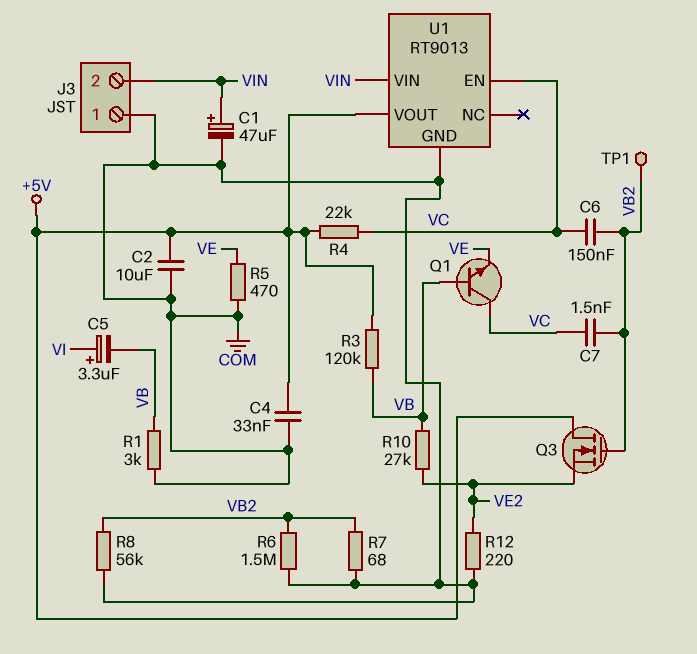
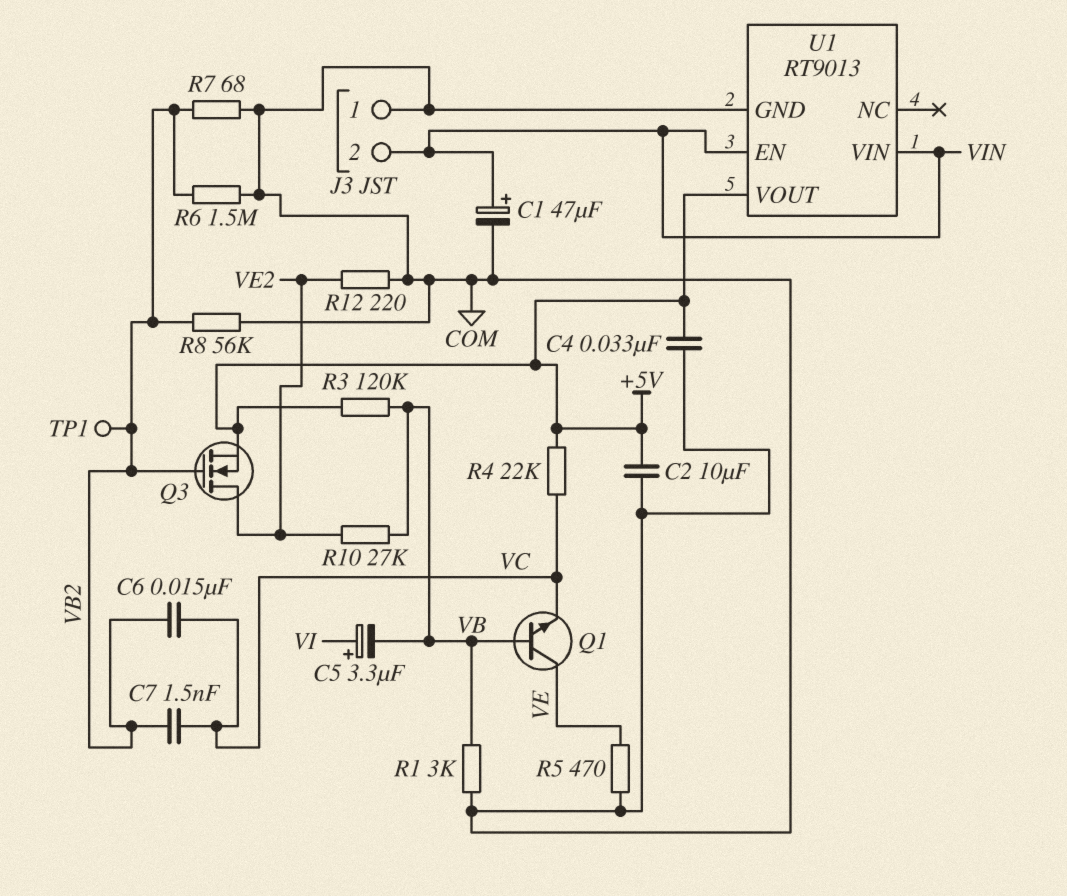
C6: 150nF (VB2, VC) -> 15nF (VB2, VC)
Q1: NPN (B VB, C VC, E VE) -> NPN (B VB, C VE, E VC)
Q3: NMOS (G VB2, D +5V, S VE2) -> NMOS (G VB2, D VE2, S +5V)
U1 pin EN: VC -> VIN

